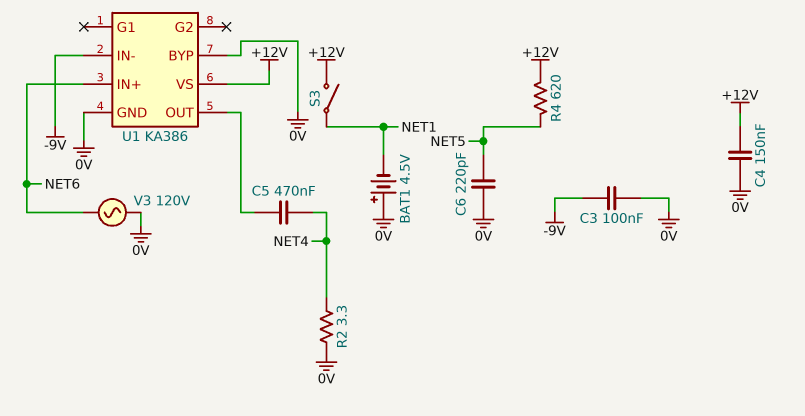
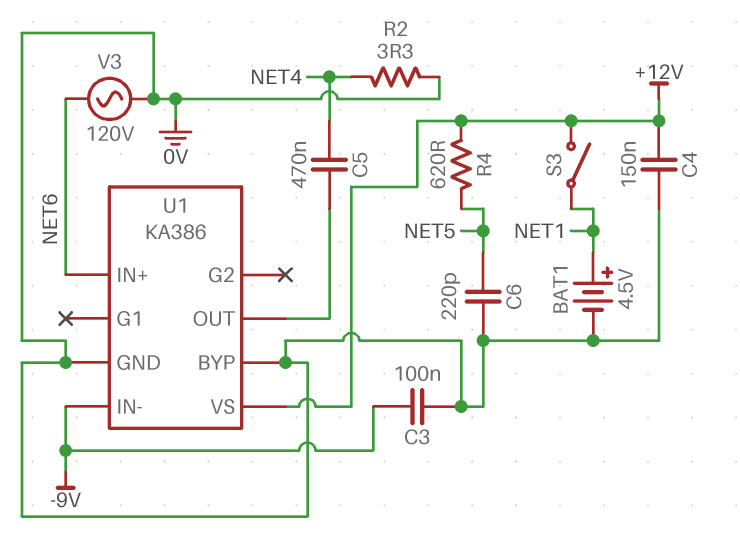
BAT1: 4.5V (plus 0V, minus NET1) -> 4.5V (plus NET1, minus 0V)

